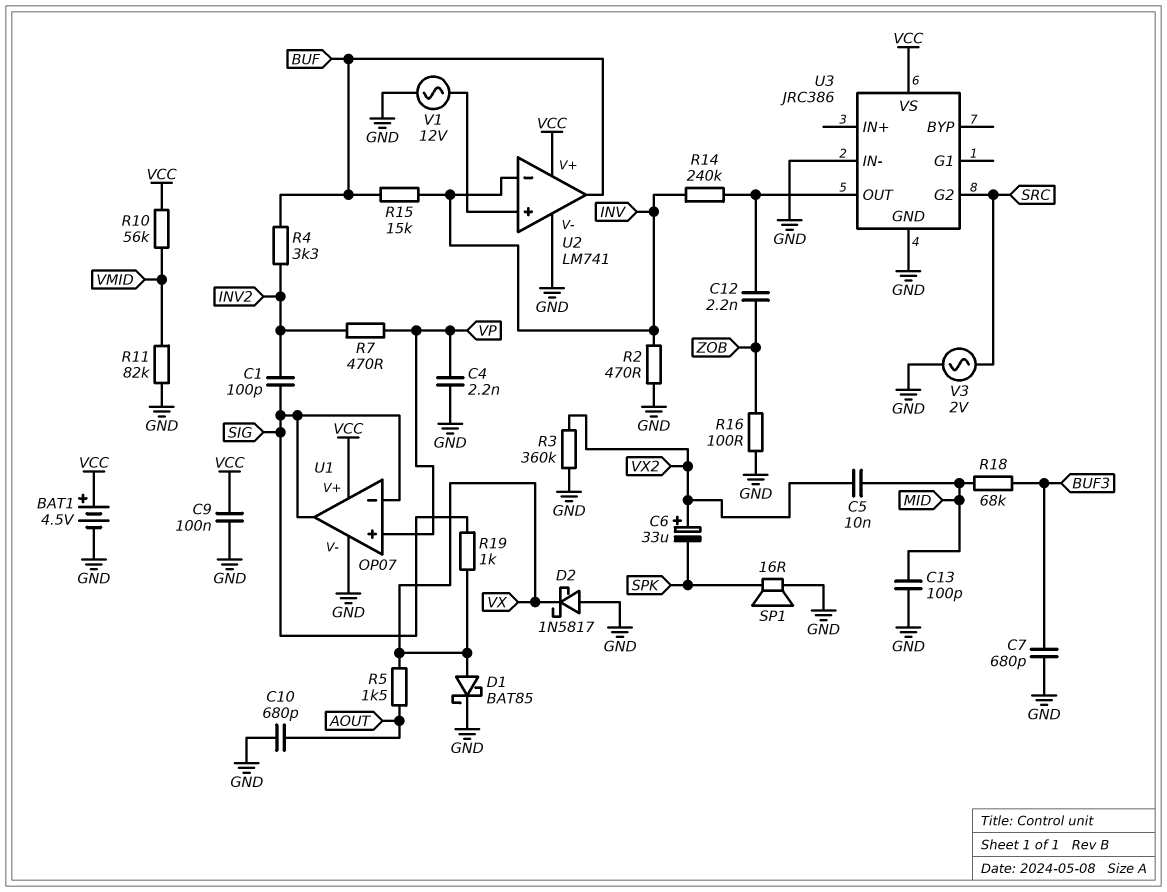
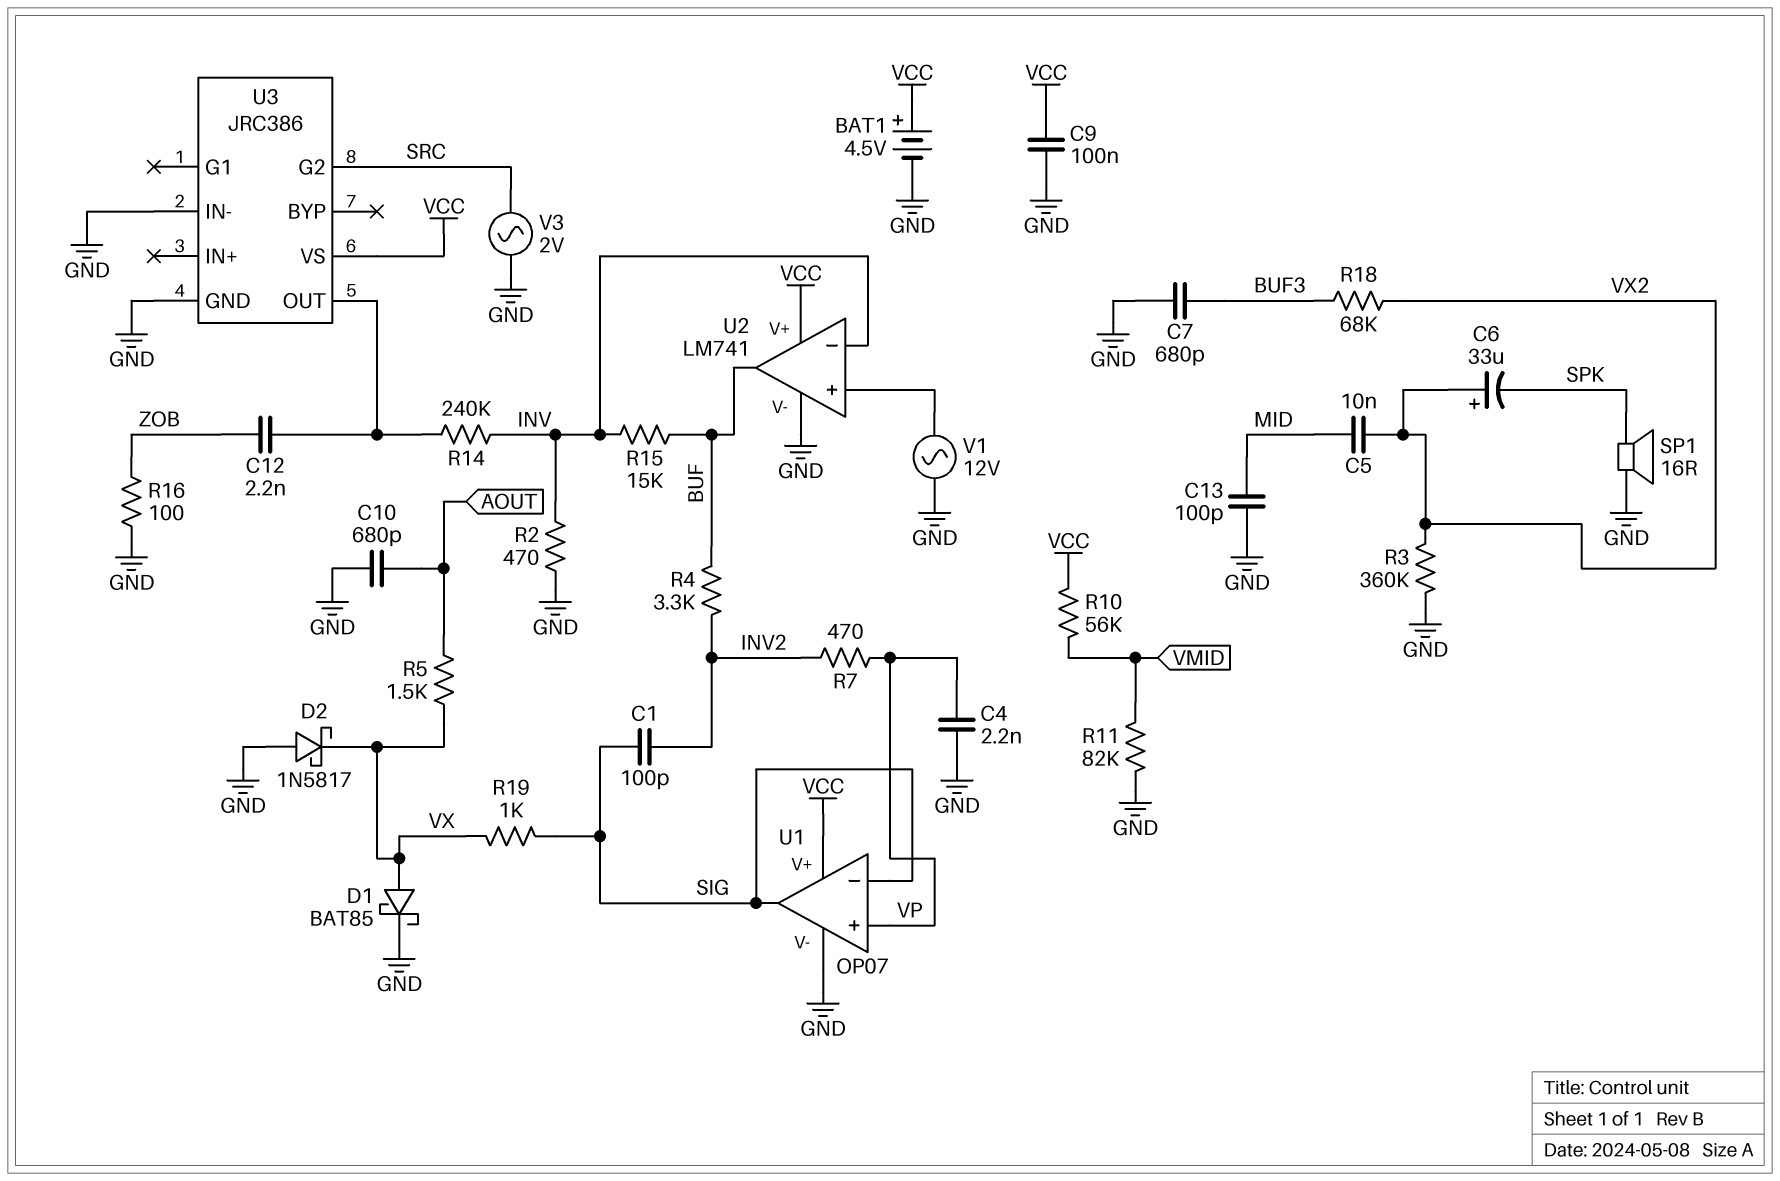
R18: 68k (BUF3, MID) -> 68k (BUF3, VX2)

